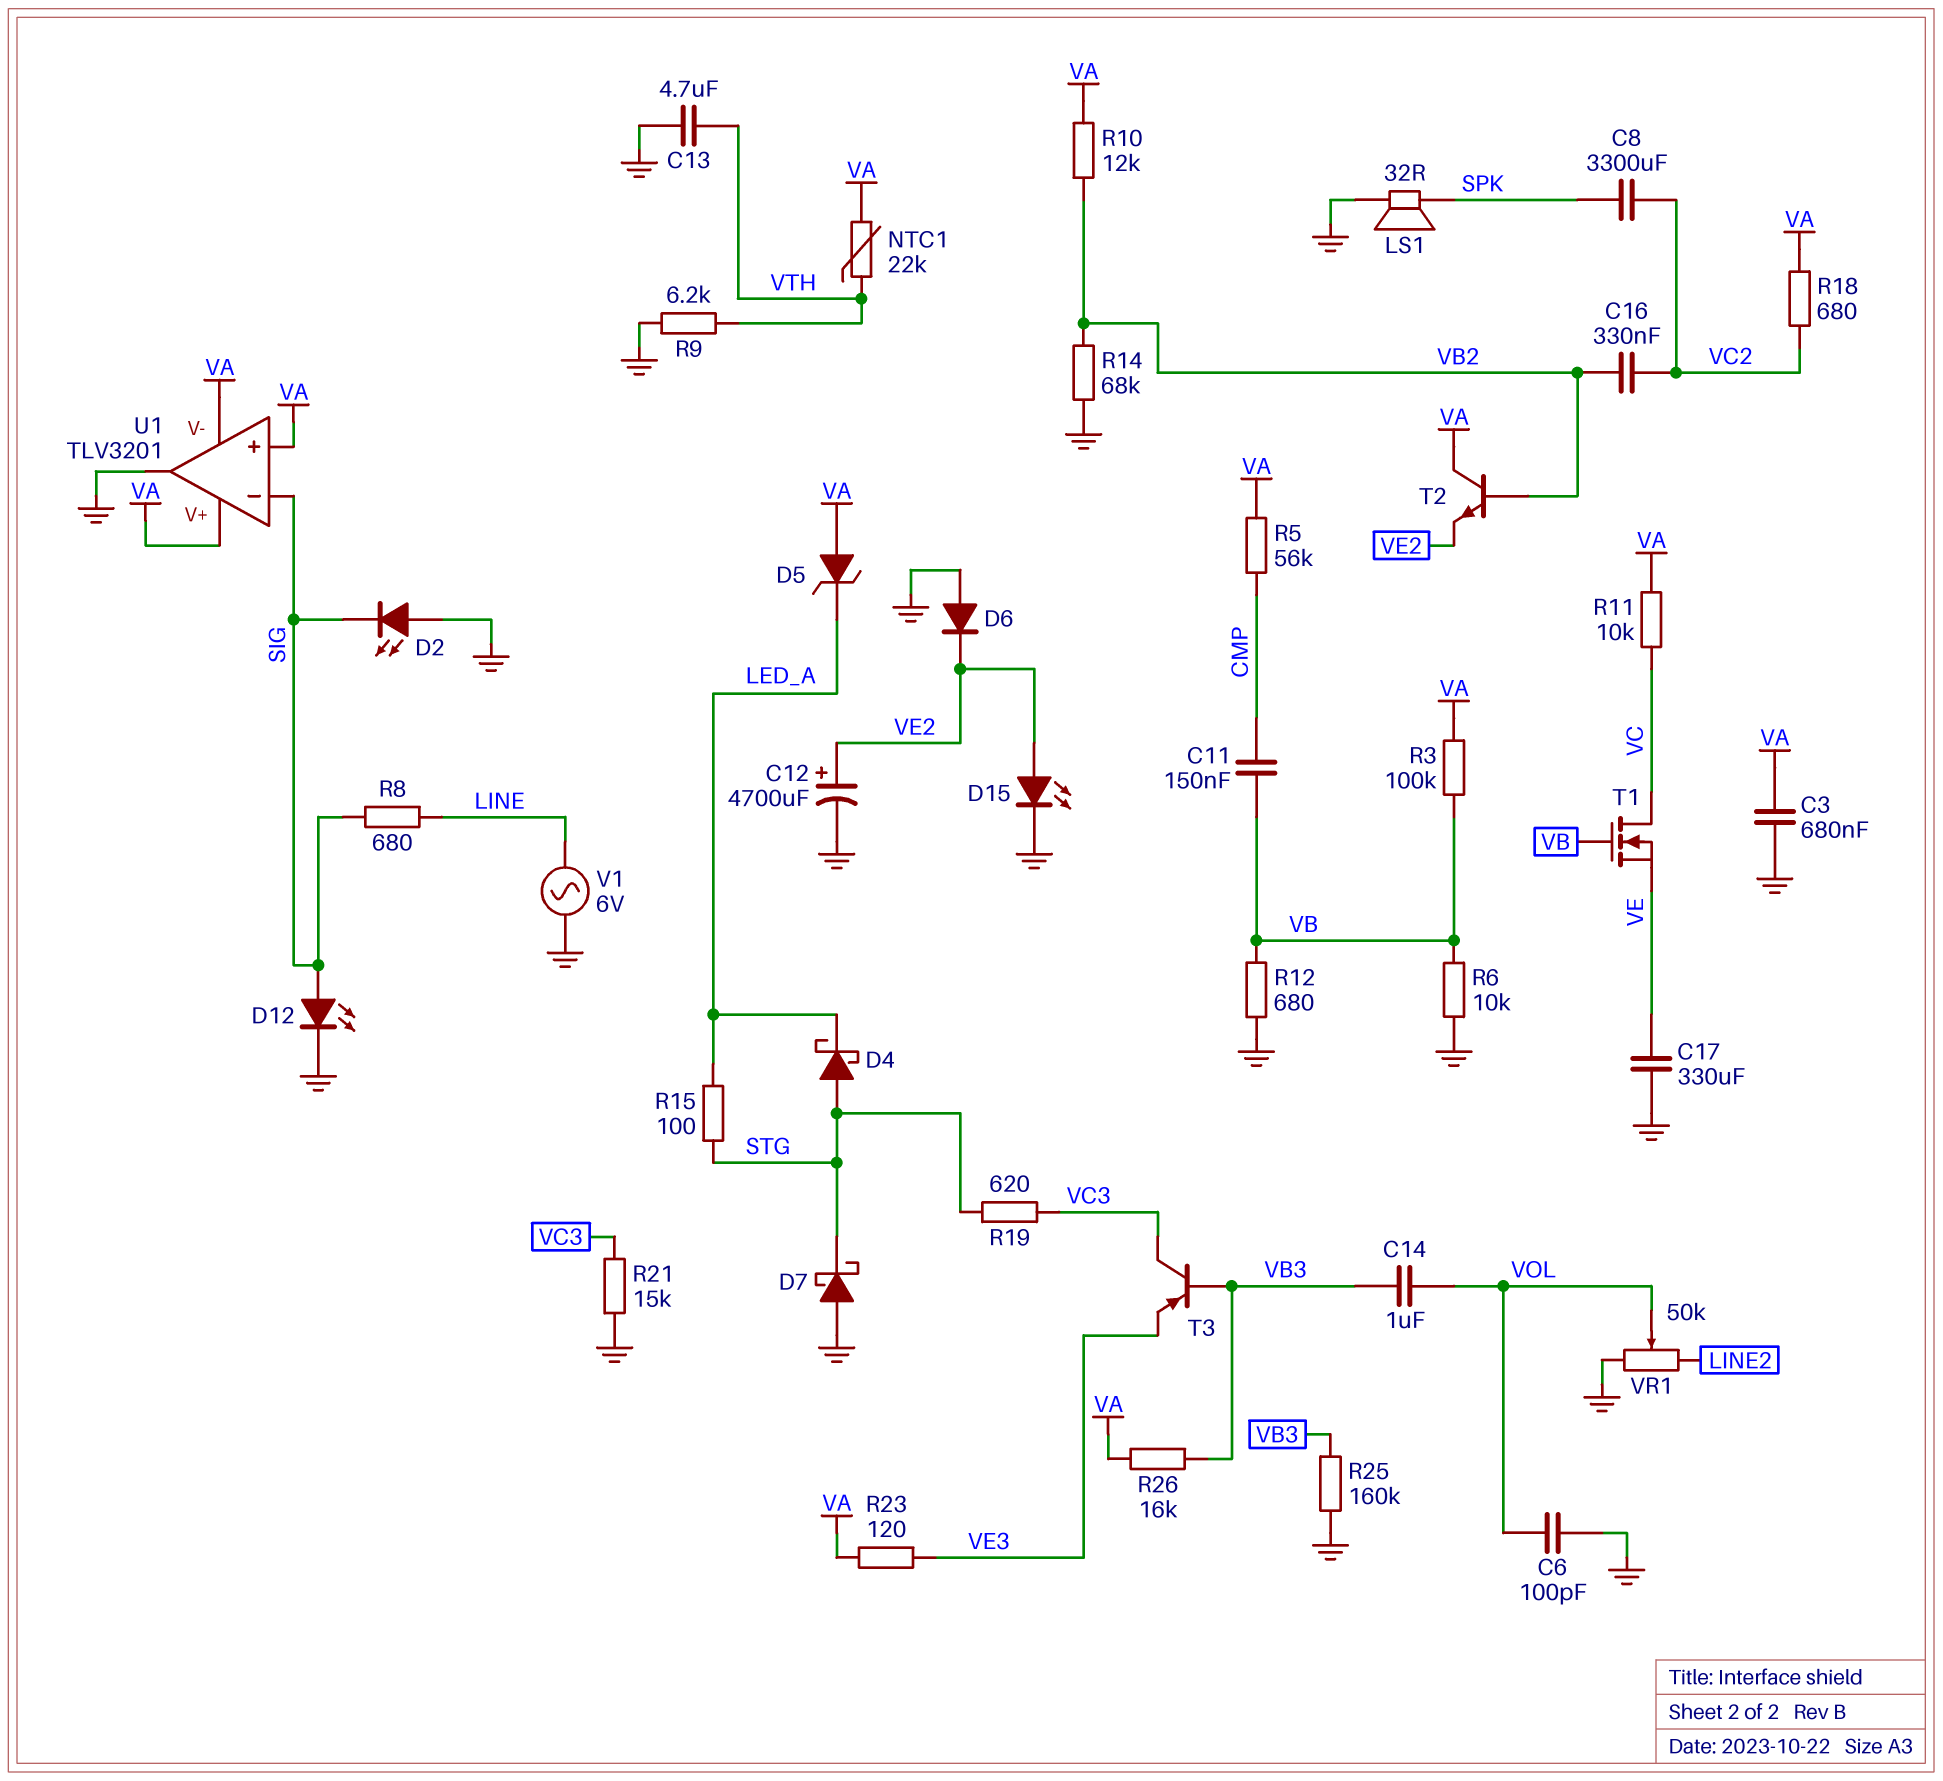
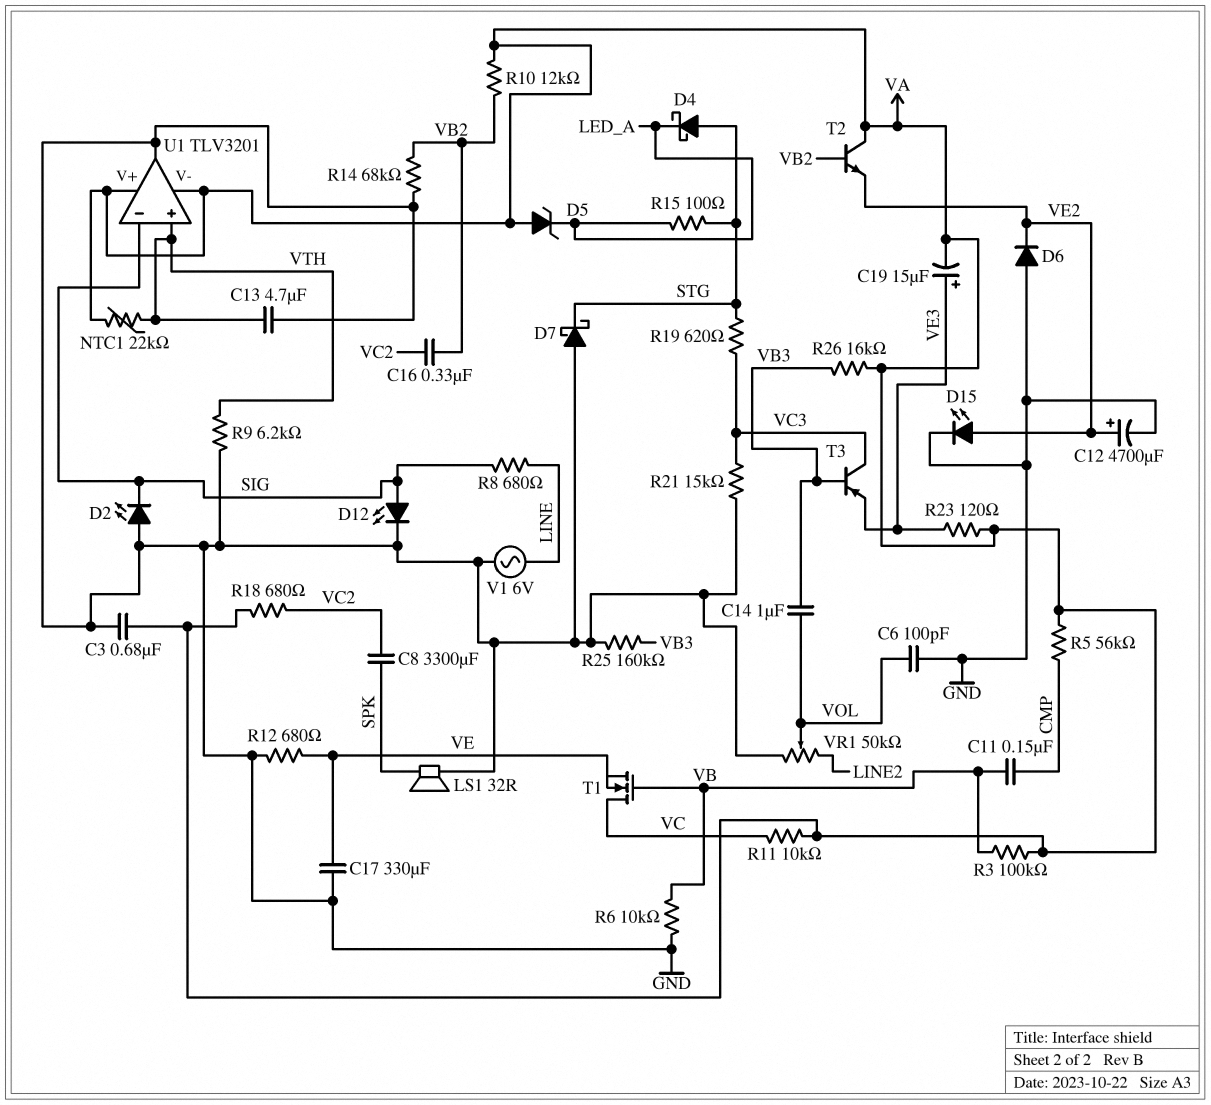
C19: none -> 15uF (plus VE3, minus VA)
R12: 680 (GND, VB) -> 680 (GND, VE)
U1 pin in+: VA -> VTH

